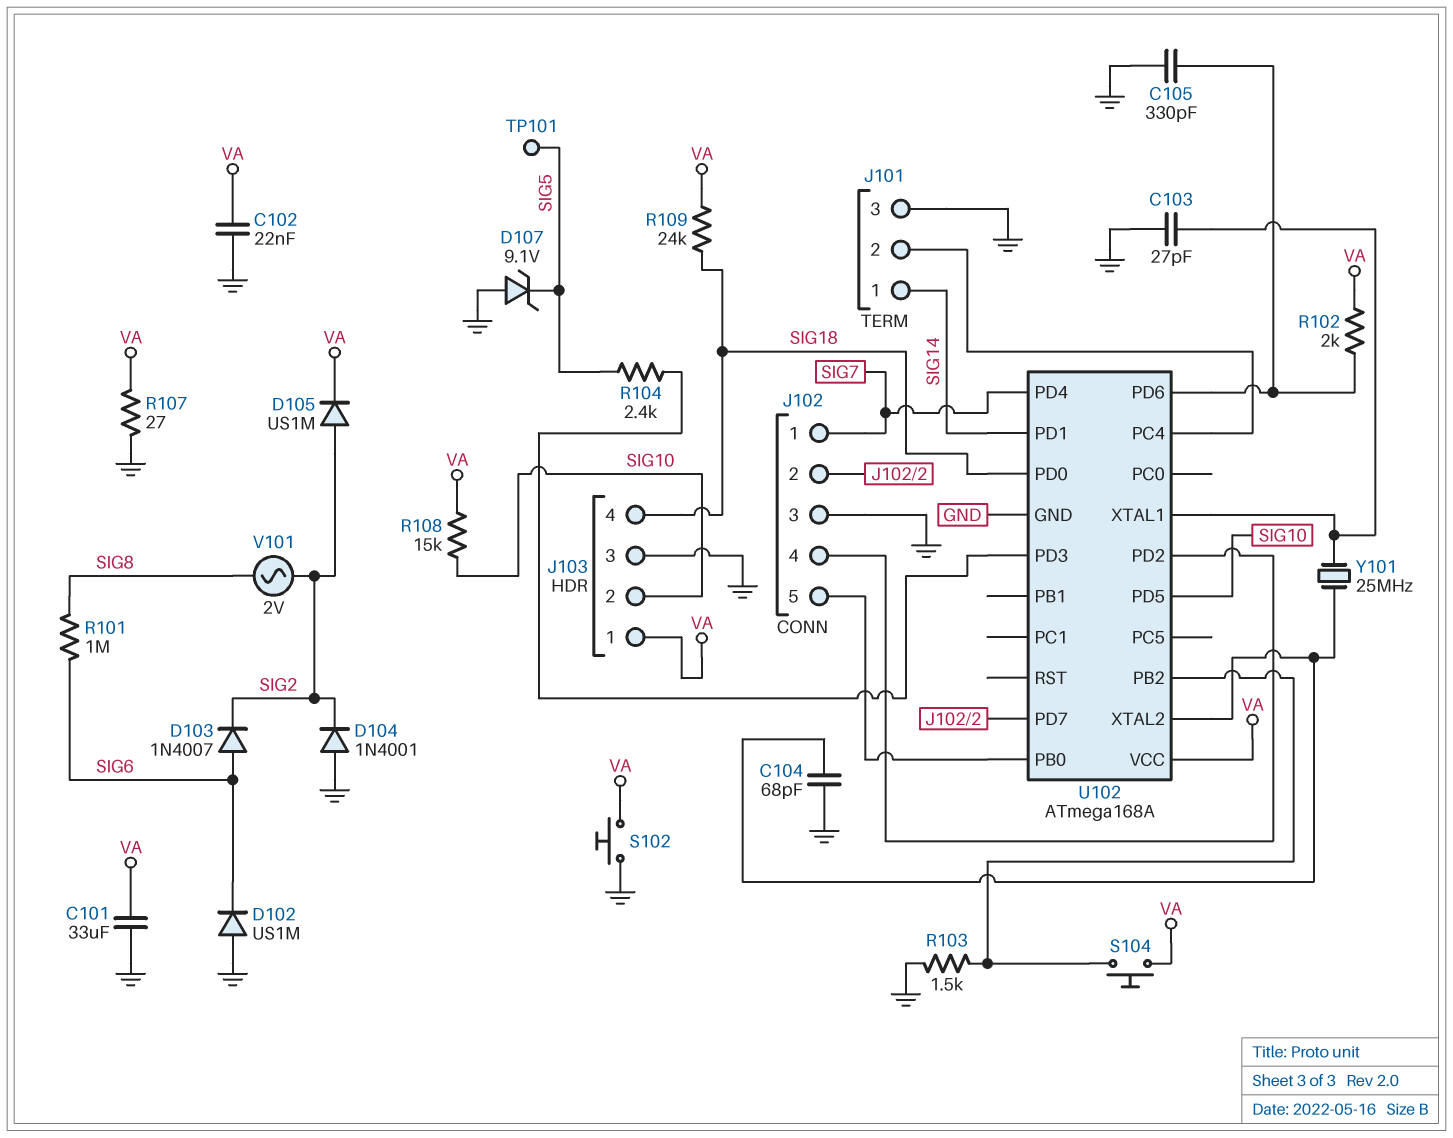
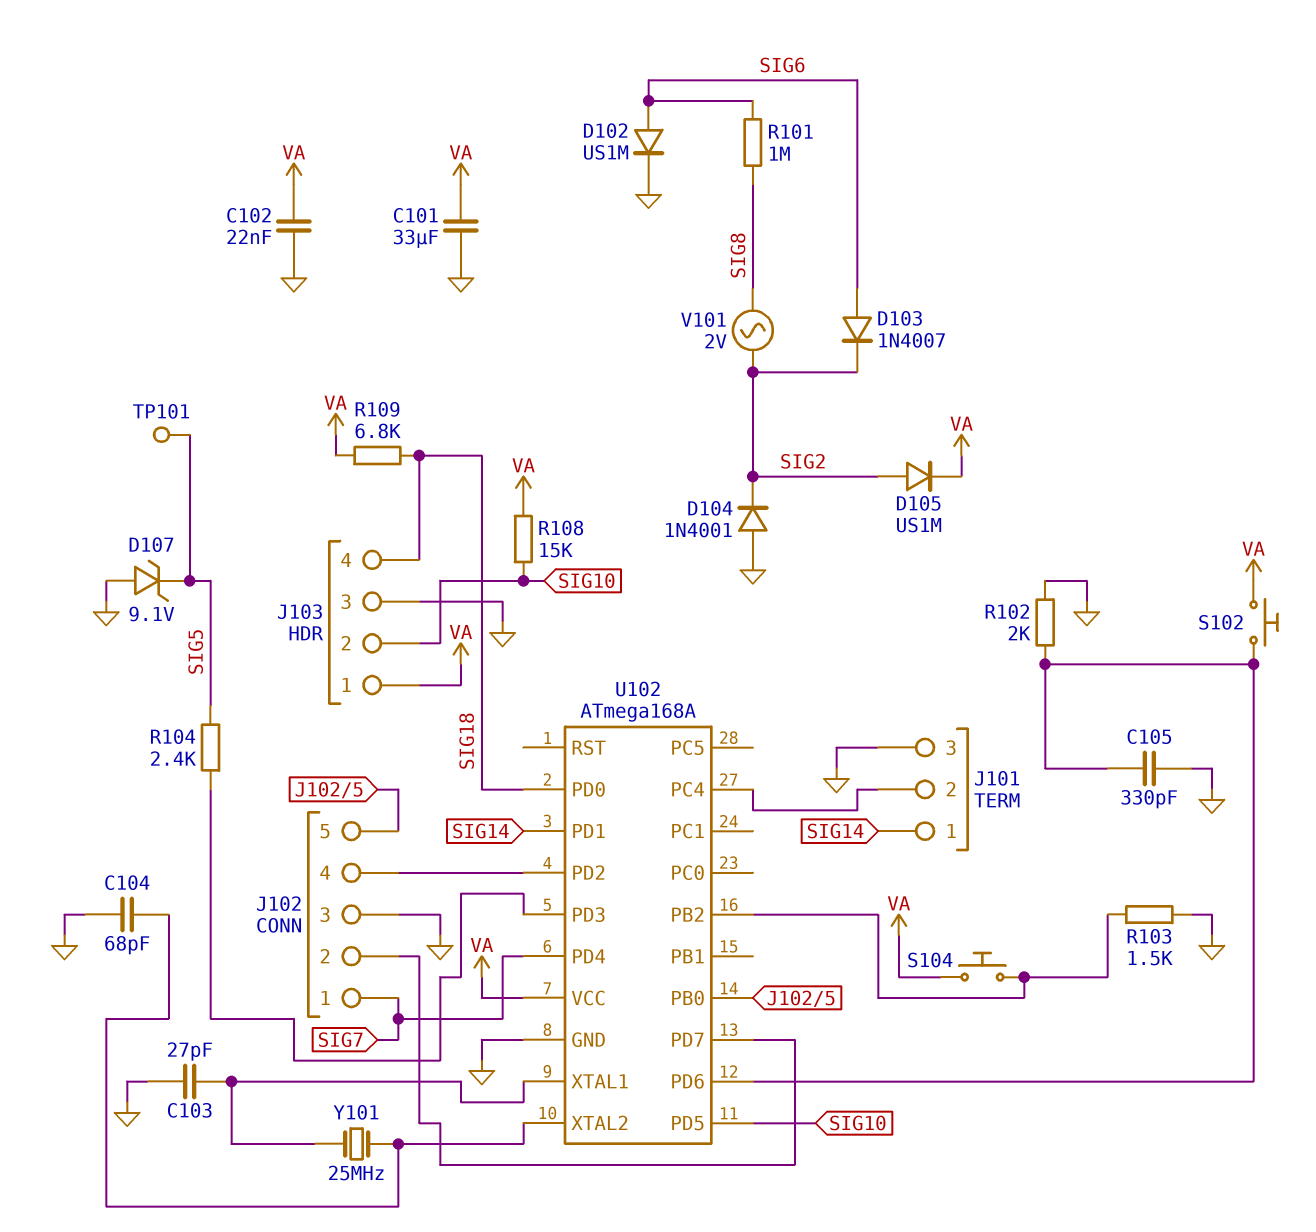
D102: diode US1M (A GND, K SIG6) -> diode US1M (A SIG6, K GND)
R102: 2k (U102/PD6, VA) -> 2k (GND, U102/PD6)
R107: 27 (GND, VA) -> none
R109: 24k (SIG18, VA) -> 6.8k (SIG18, VA)
S102: button (GND, VA) -> button (U102/PD6, VA)

